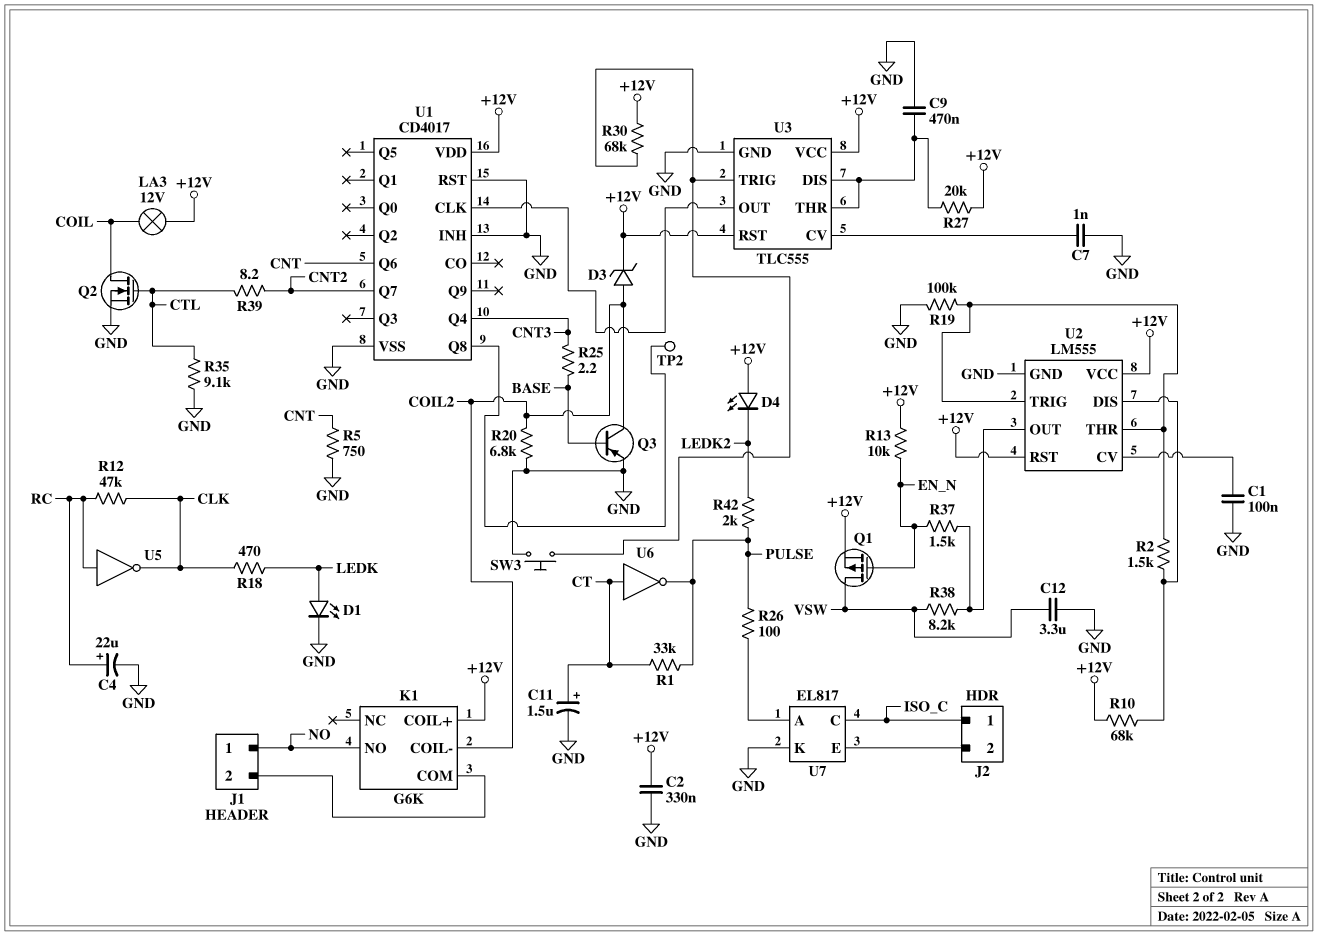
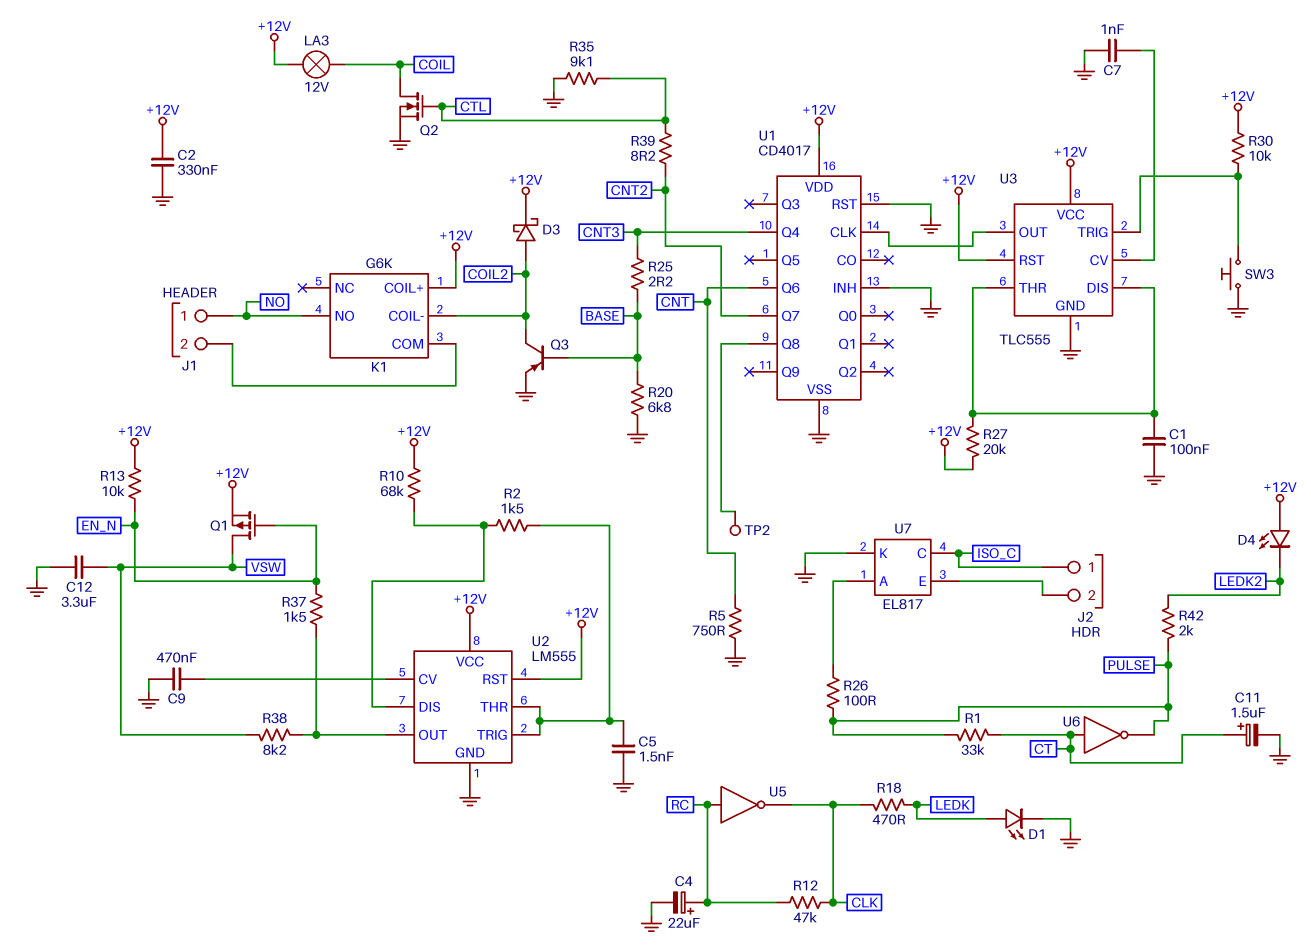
C1: 100nF (GND, U2/CV) -> 100nF (GND, U3/DIS)
C5: none -> 1.5nF (GND, U2/THR)
C9: 470nF (GND, U3/DIS) -> 470nF (GND, U2/CV)
D3: zener (A COIL2, K +12V) -> schottky (A COIL2, K +12V)
R19: 100k (GND, U2/THR) -> none
R20: 6.8k (COIL2, GND) -> 6.8k (BASE, GND)
R30: 68k (+12V, U3/TRIG) -> 10k (+12V, U3/TRIG)

